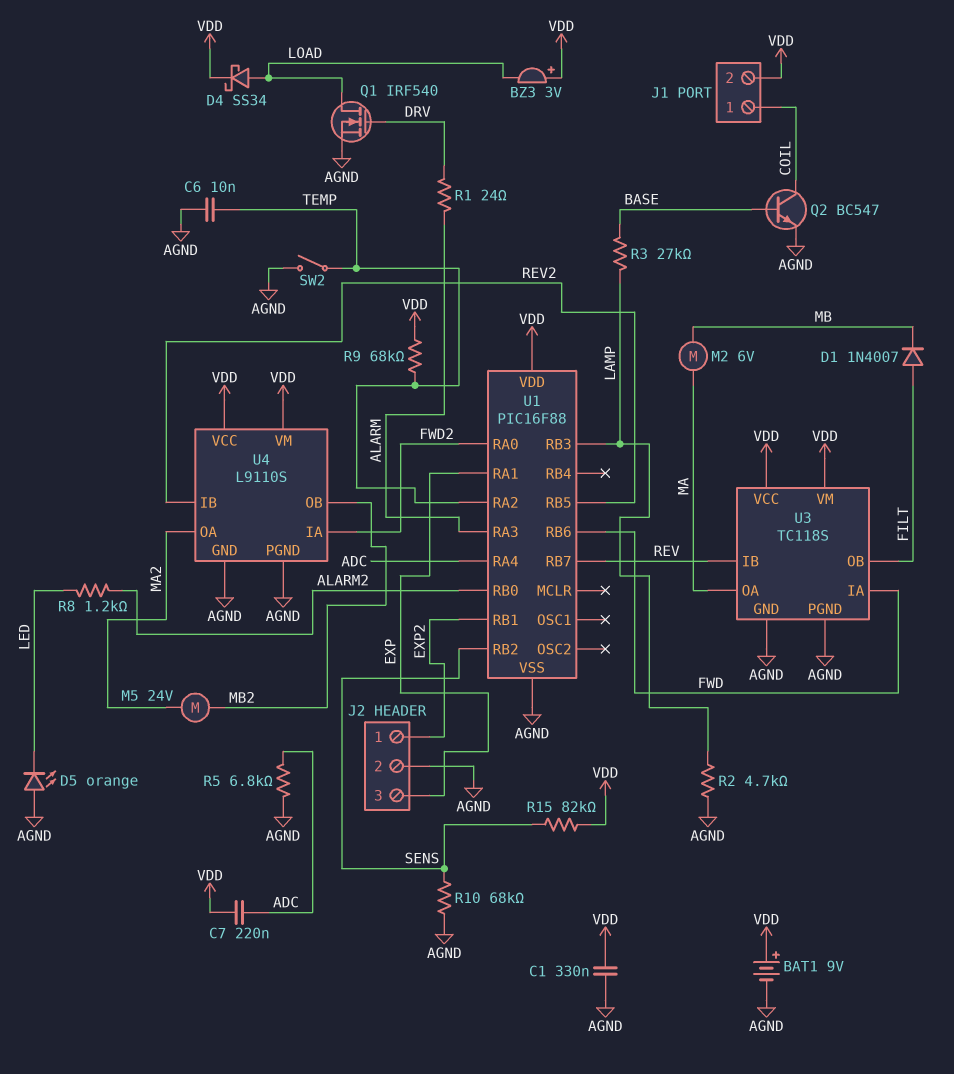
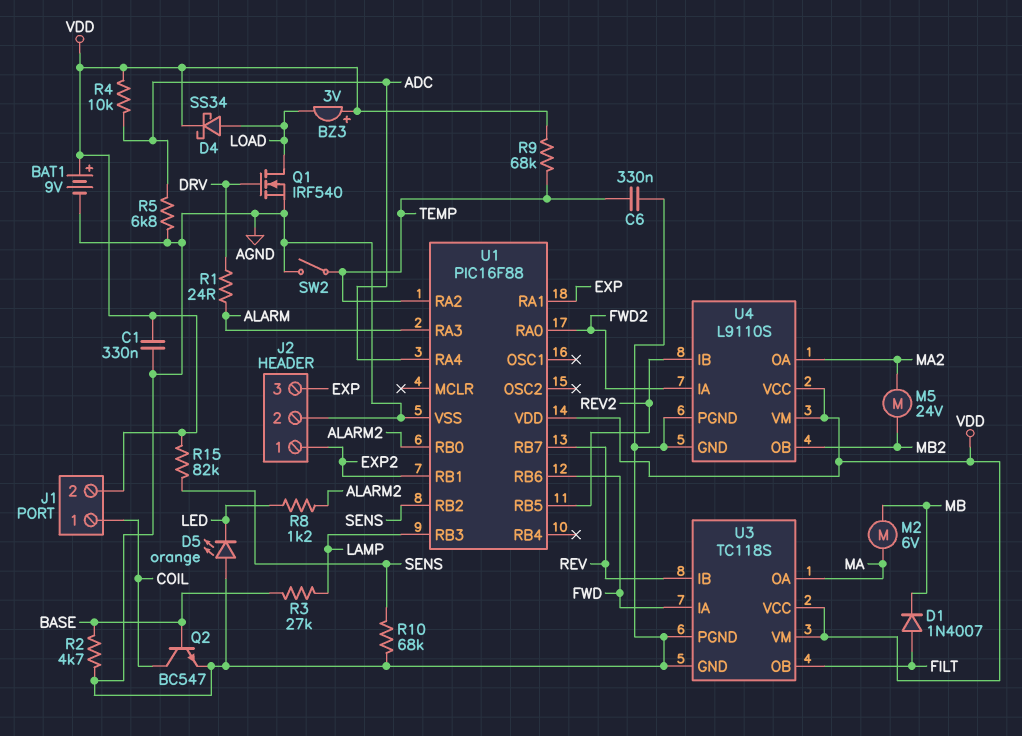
C6: 10nF (AGND, TEMP) -> 330nF (AGND, TEMP)
C7: 220nF (ADC, VDD) -> none
R2: 4.7k (AGND, LAMP) -> 4.7k (AGND, BASE)
R4: none -> 10k (ADC, VDD)

